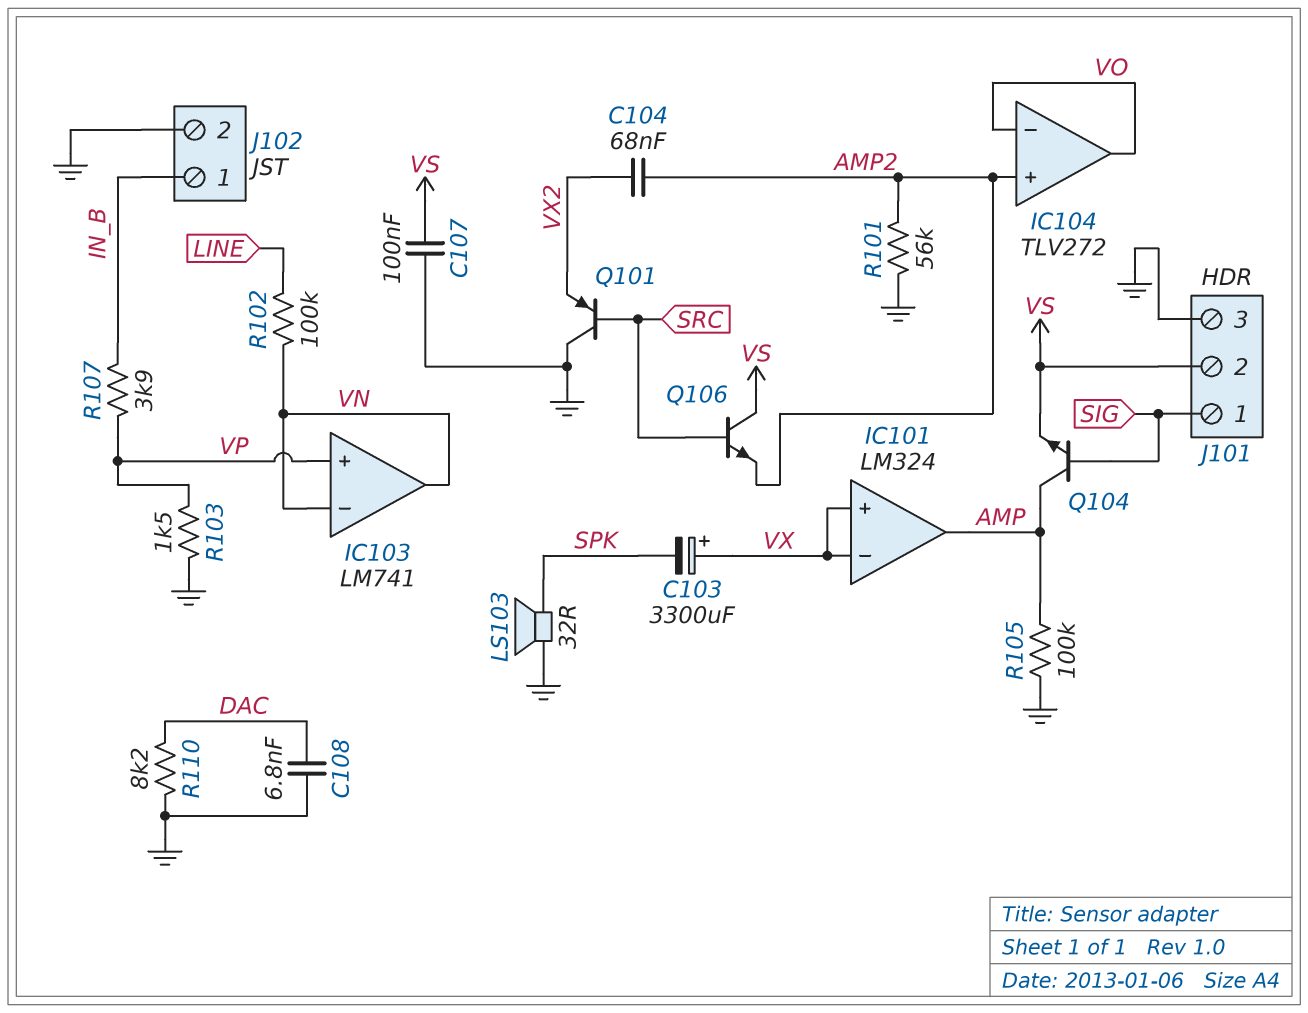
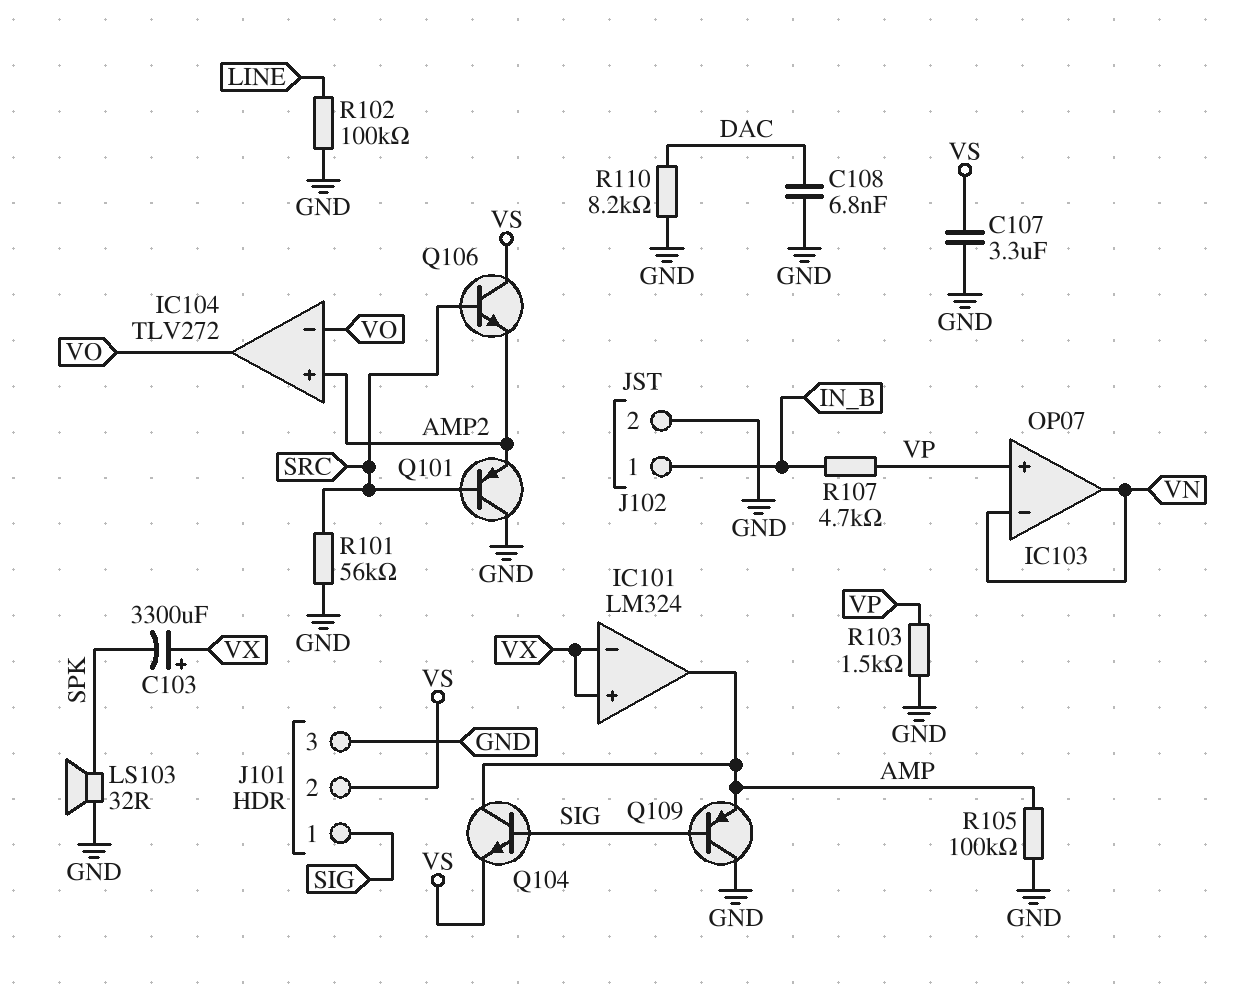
C104: 68nF (AMP2, VX2) -> none
C107: 100nF (GND, VS) -> 3.3uF (GND, VS)
IC103: LM741 -> OP07
Q101: PNP (B SRC, C GND, E VX2) -> PNP (B SRC, C GND, E AMP2)
Q109: none -> PNP (B SIG, C GND, E AMP)
R101: 56k (AMP2, GND) -> 56k (GND, SRC)
R102: 100k (LINE, VN) -> 100k (GND, LINE)
R107: 3.9k (IN_B, VP) -> 4.7k (IN_B, VP)

